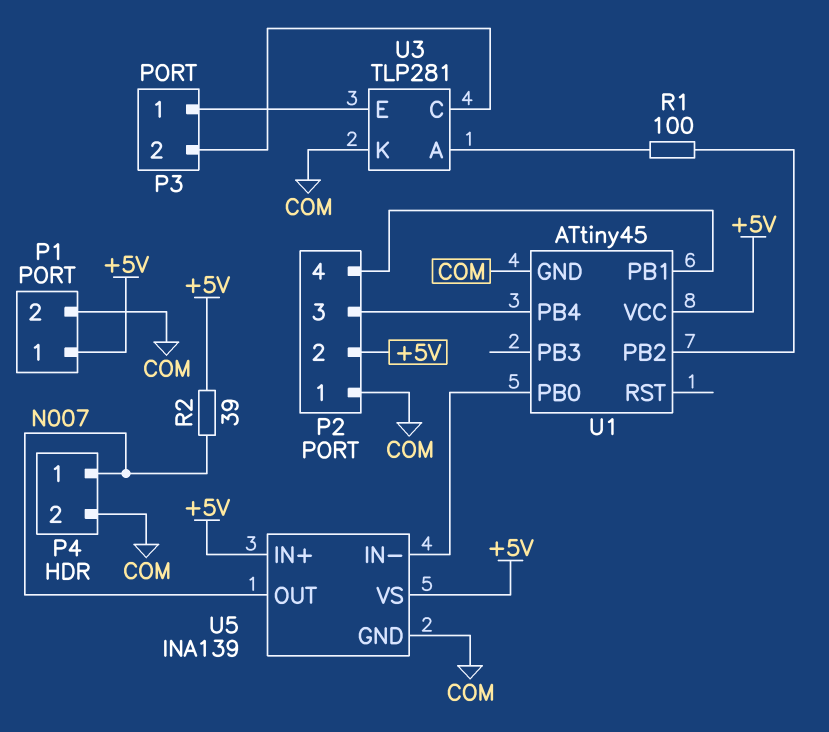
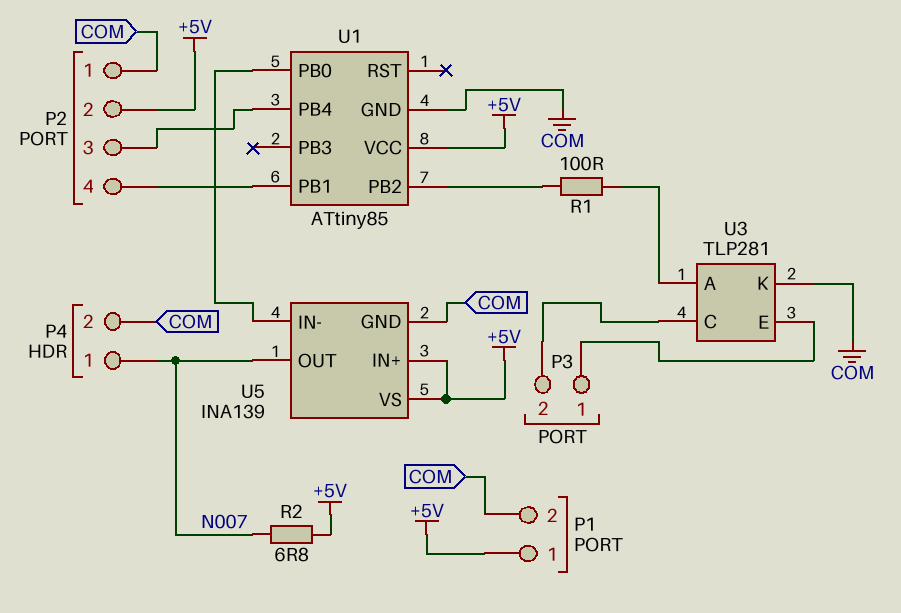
R2: 39 (+5V, N007) -> 6.8 (+5V, N007)
U1: ATtiny45 -> ATtiny85

